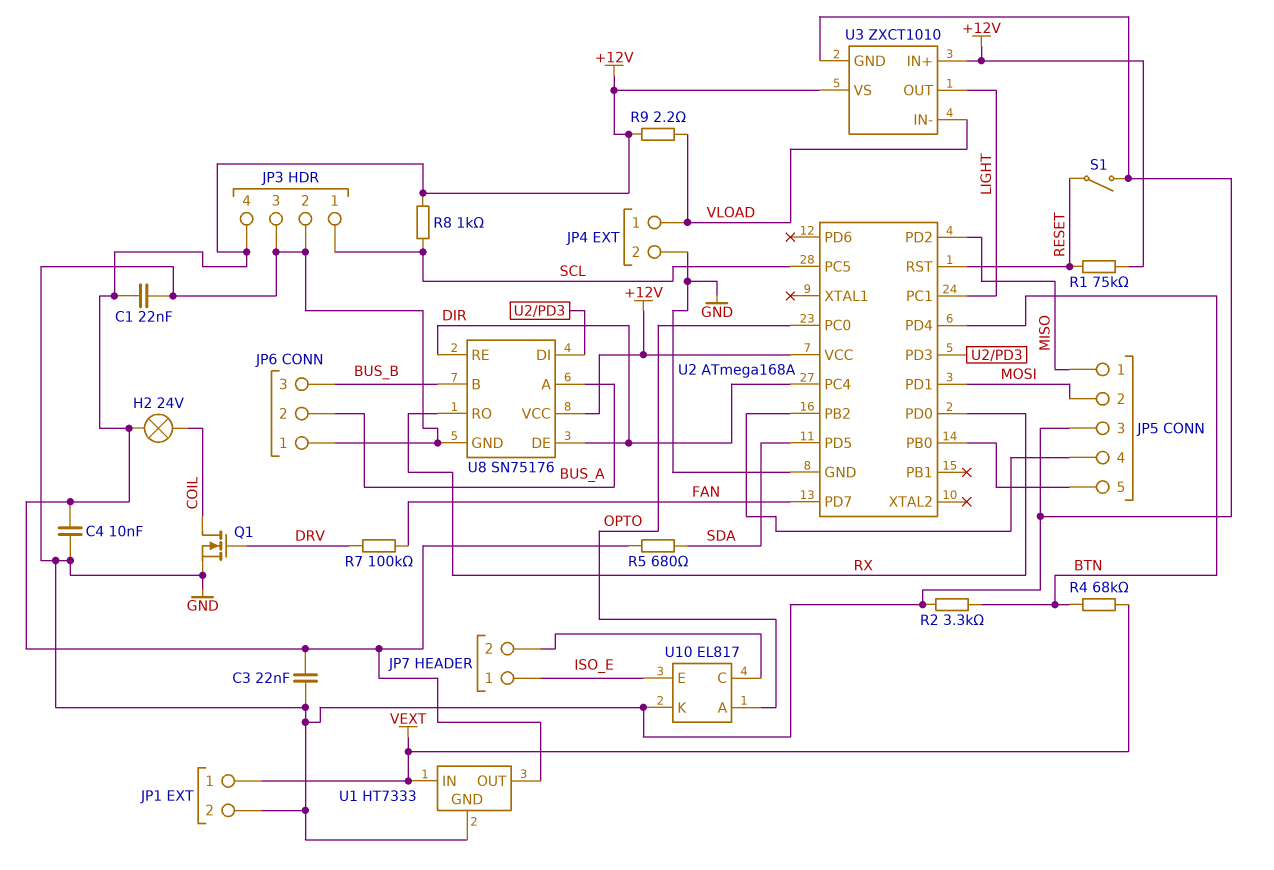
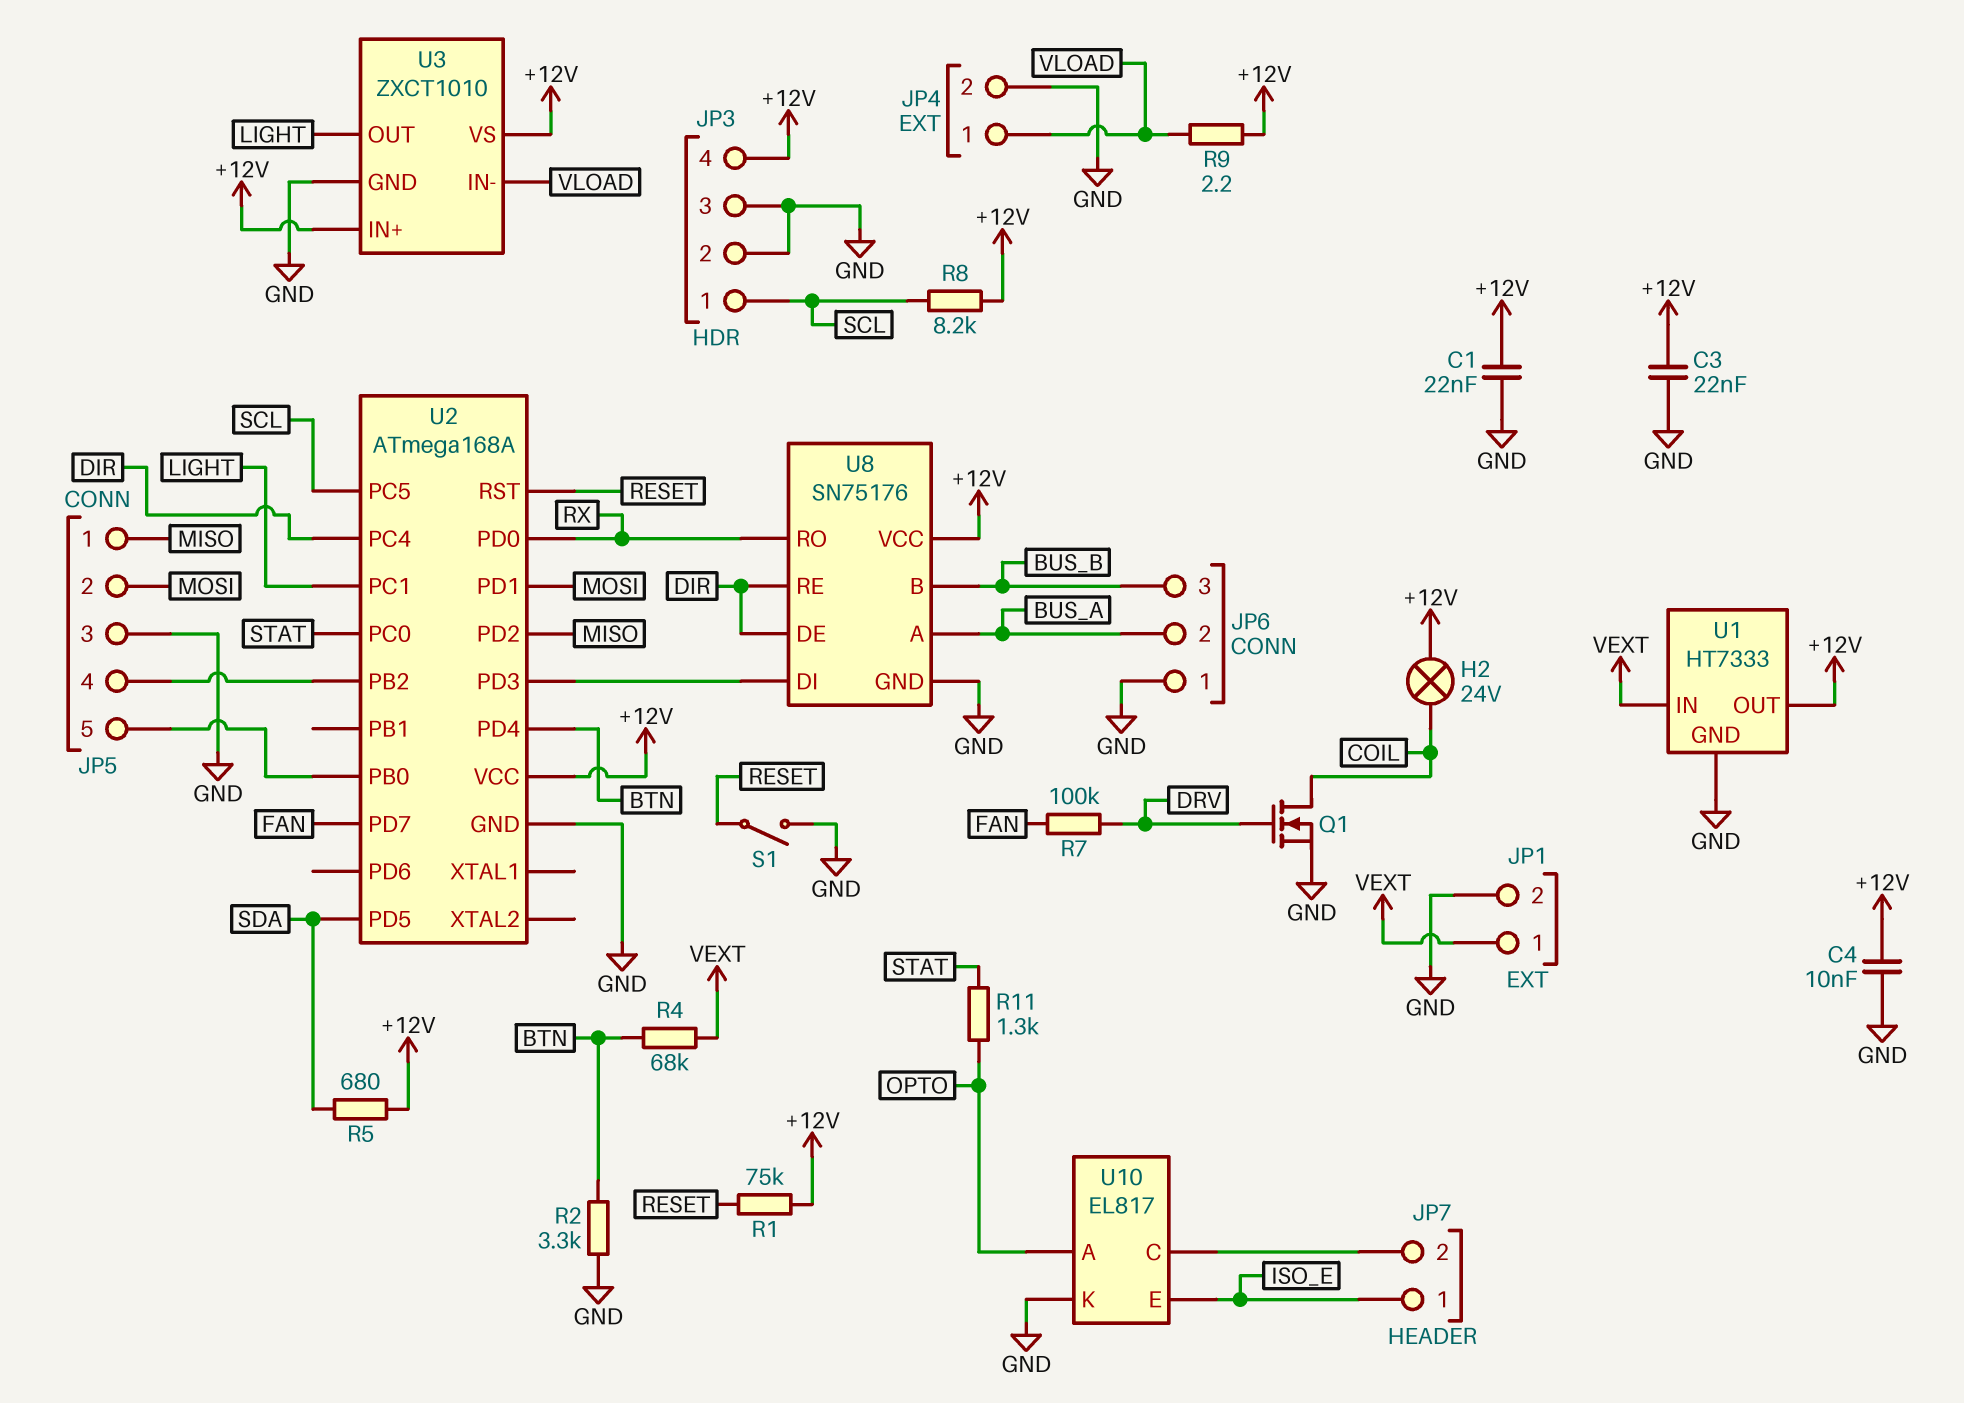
R8: 1k (+12V, SCL) -> 8.2k (+12V, SCL)
R11: none -> 1.3k (OPTO, STAT)
U2 pin PC0: OPTO -> STAT

